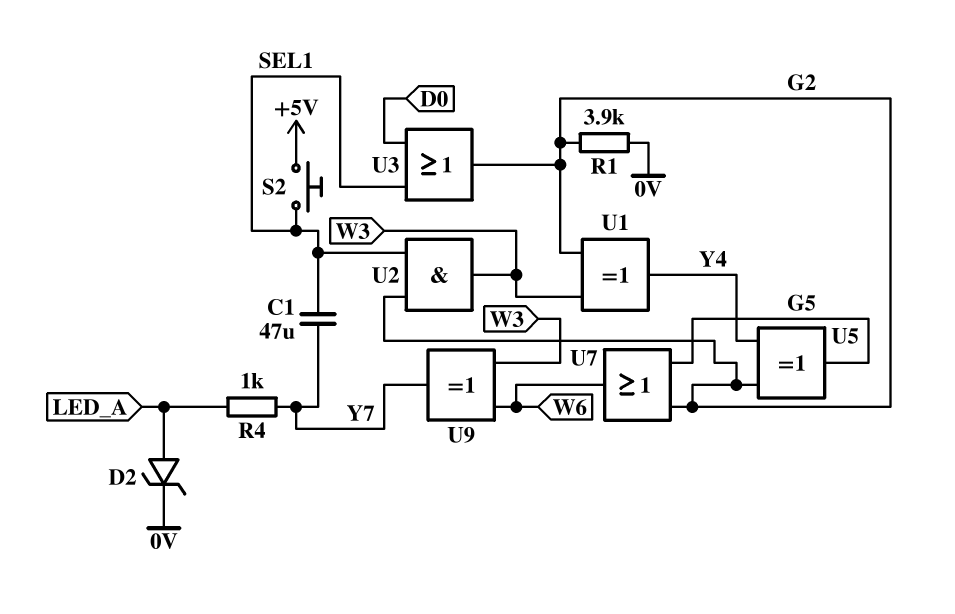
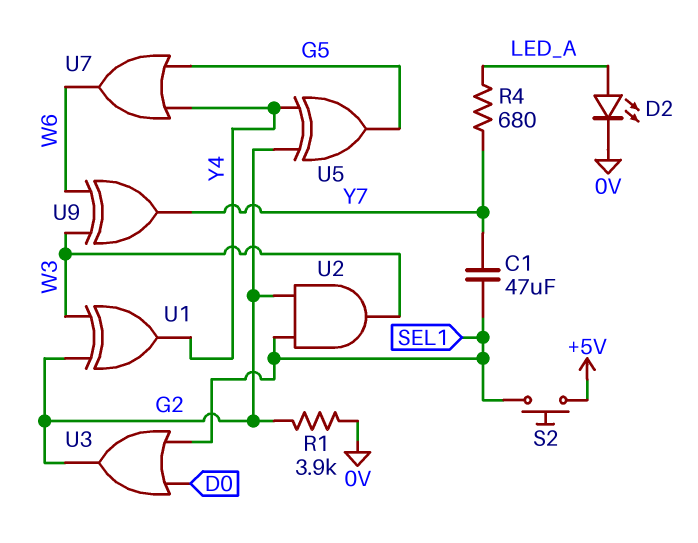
D2: zener (A LED_A, K 0V) -> LED (A LED_A, K 0V)
R4: 1k (LED_A, Y7) -> 680 (LED_A, Y7)
U7: OR (in G2, in G5, out W6) -> OR (in G5, in Y4, out W6)

